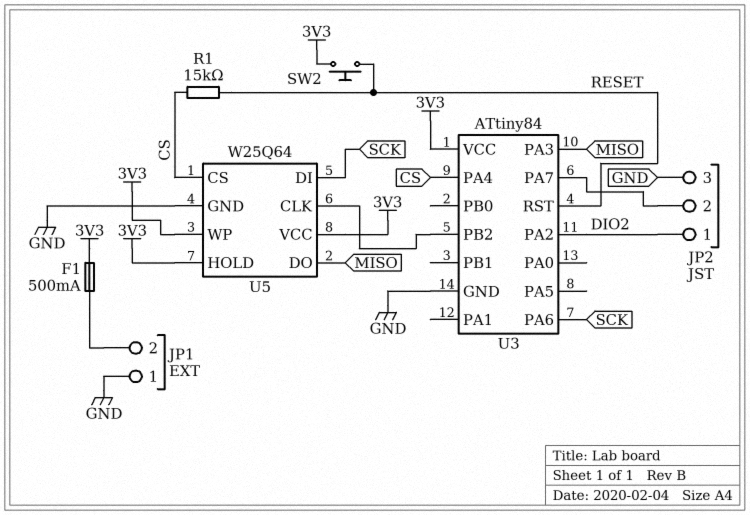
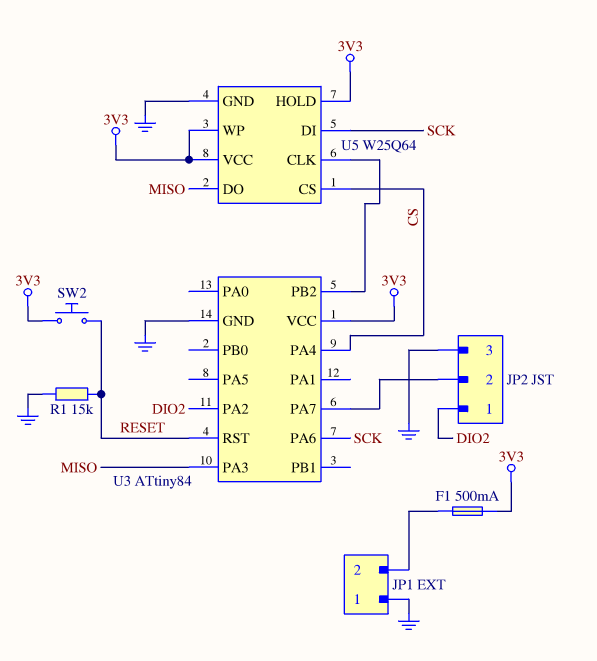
R1: 15k (CS, RESET) -> 15k (GND, RESET)

